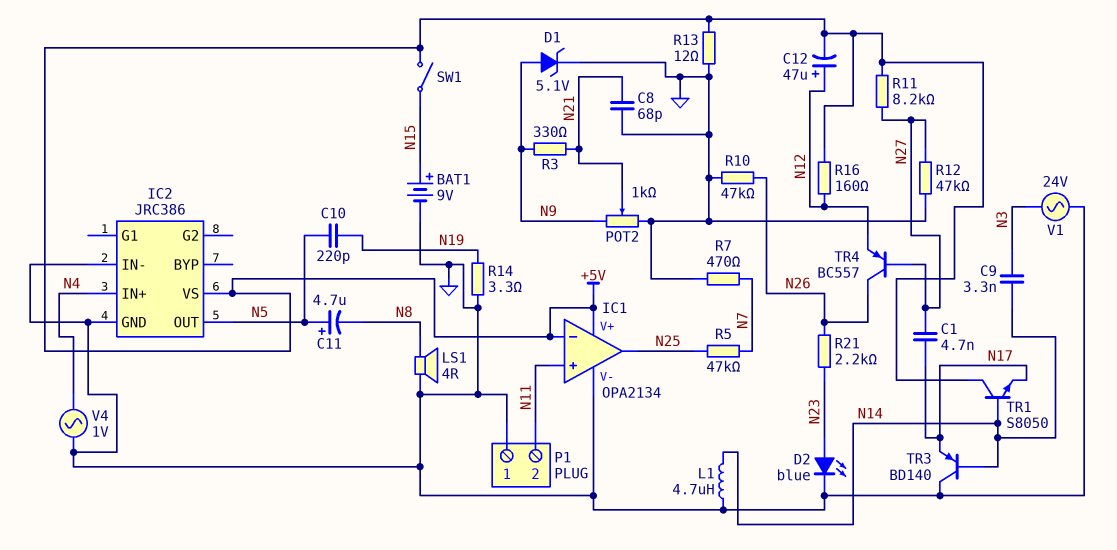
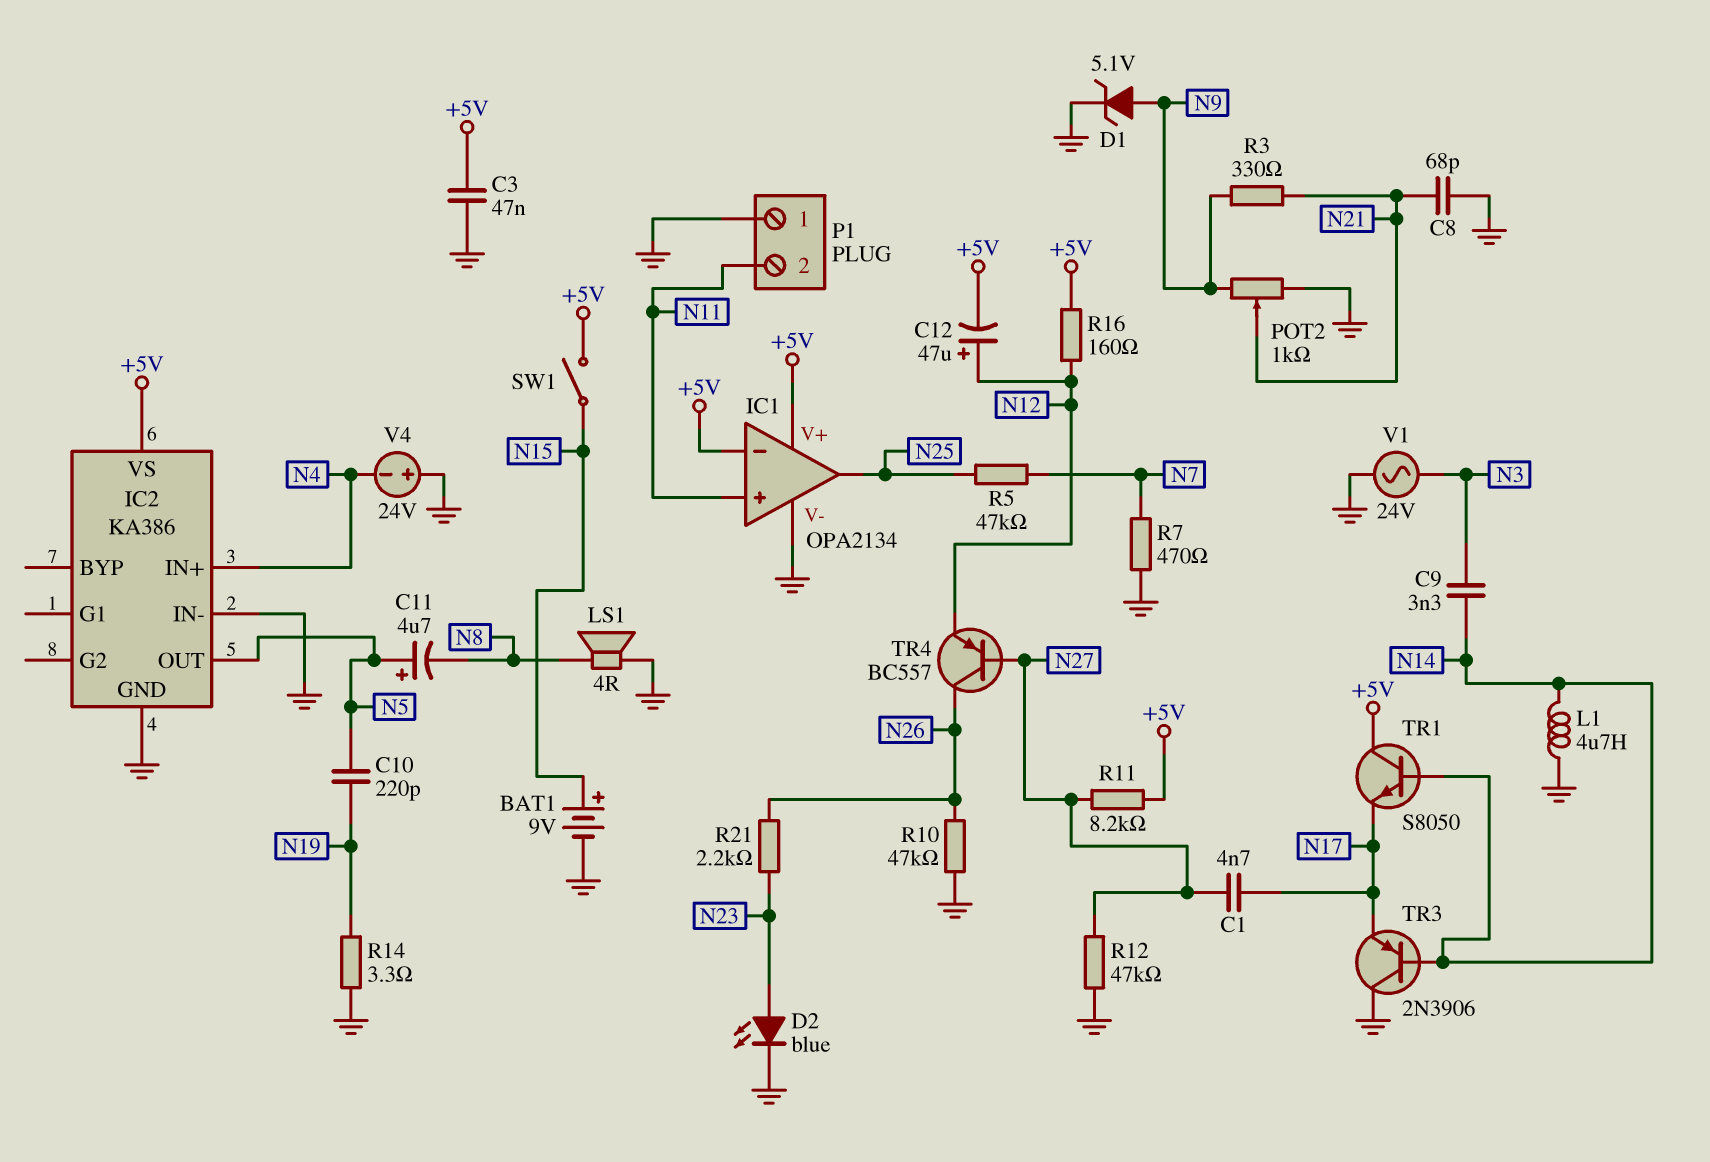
C3: none -> 47nF (+5V, GND)
IC2: JRC386 -> KA386
R13: 12 (+5V, GND) -> none
TR3: PNP BD140 (B N14, C GND, E N17) -> PNP 2N3906 (B N14, C GND, E N17)
V4: AC 1V (GND, N4) -> 24V (plus GND, minus N4)

